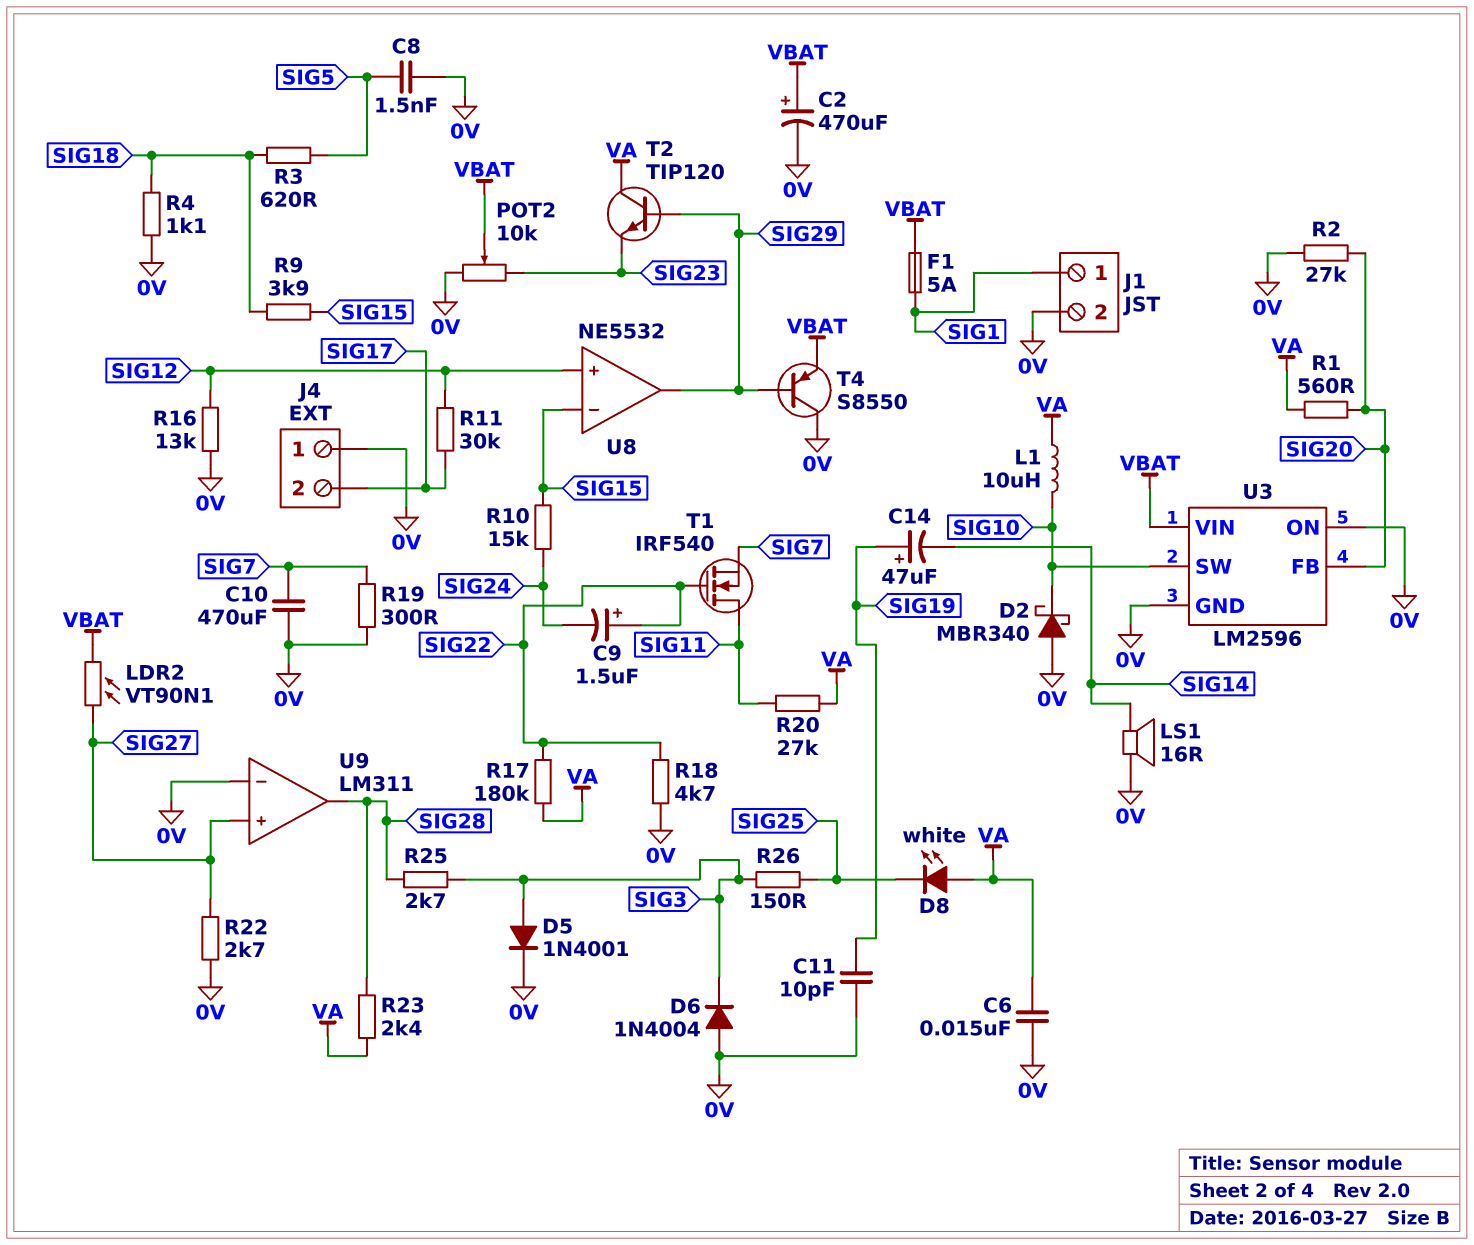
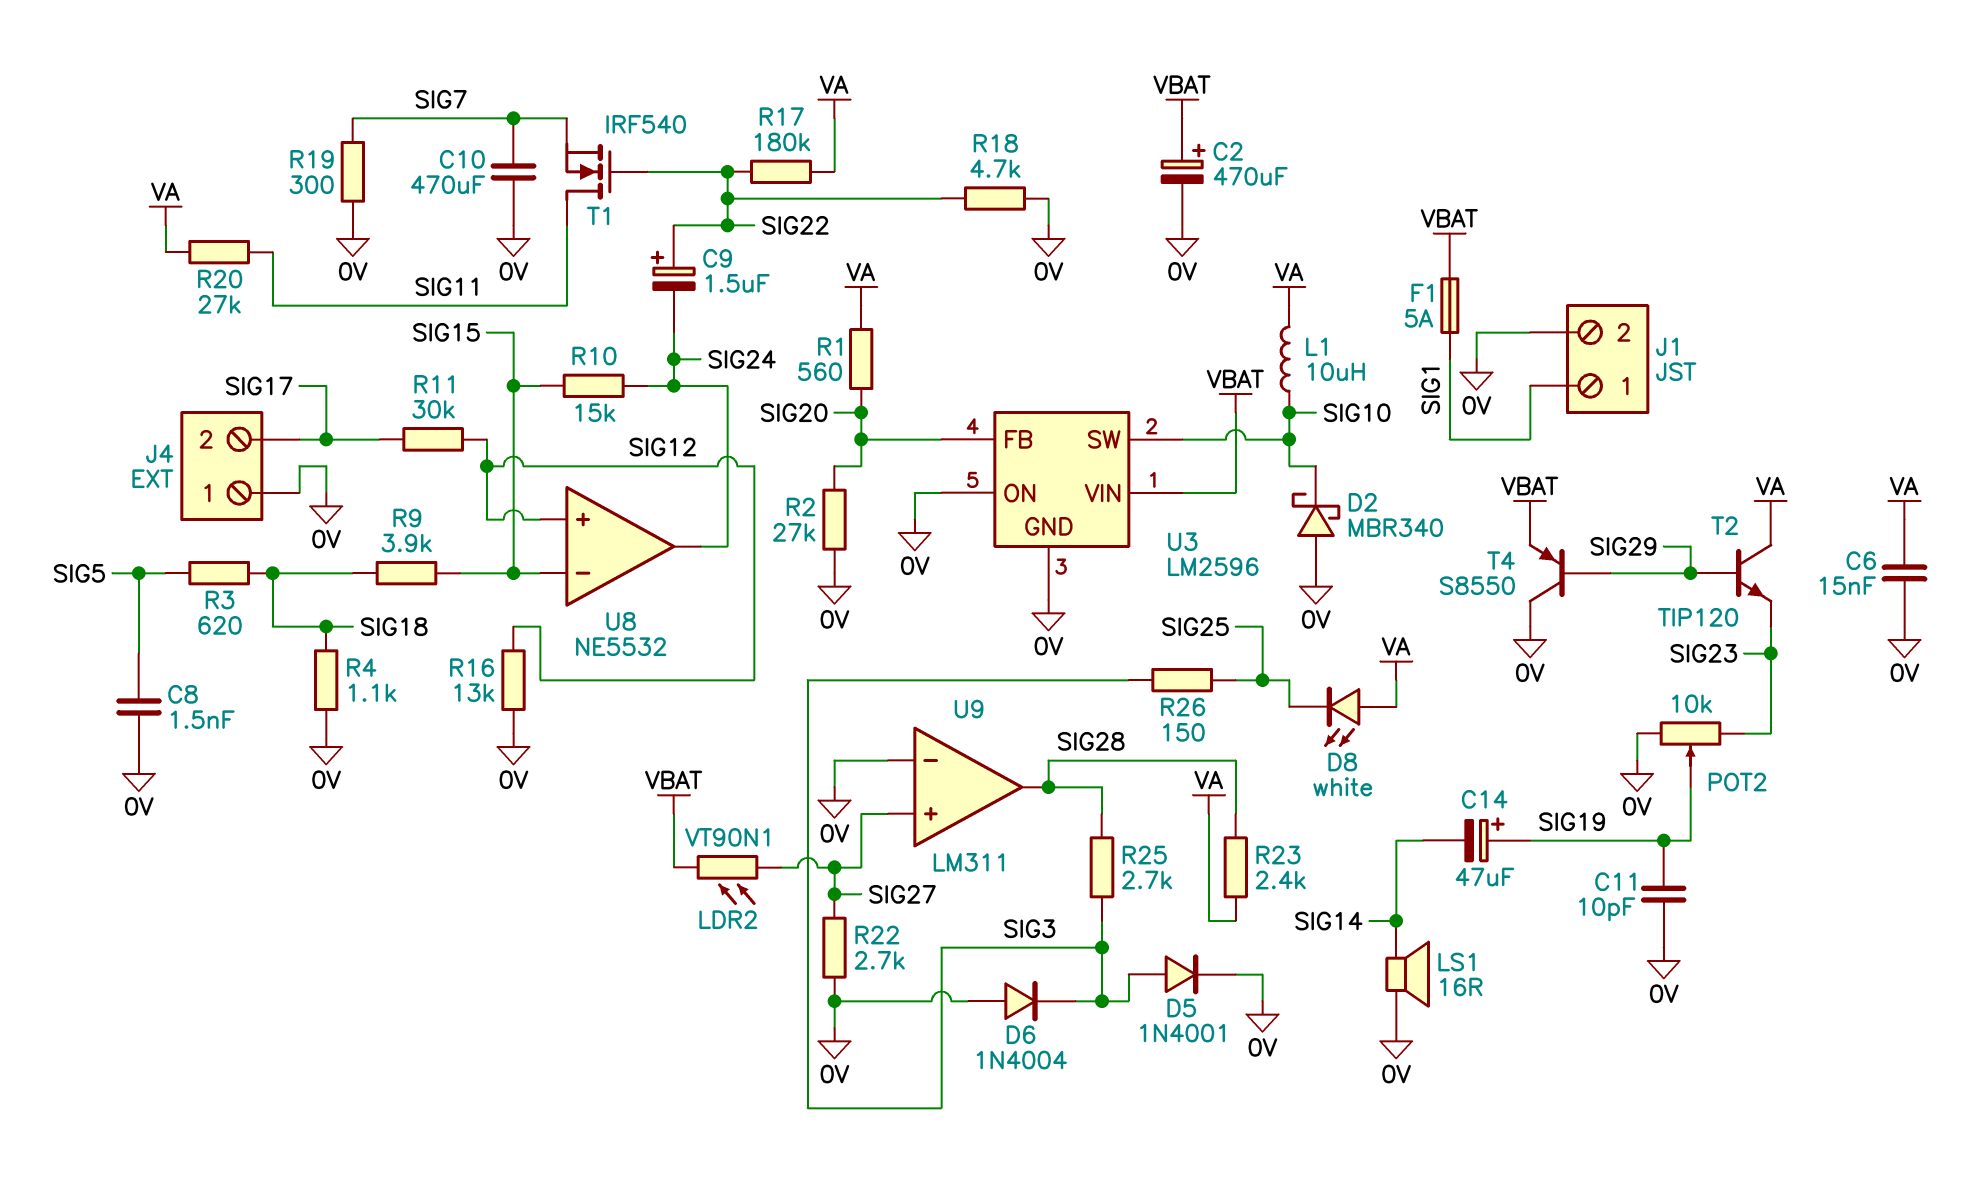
POT2: 10k (0V, SIG23, wiper VBAT) -> 10k (0V, SIG23, wiper SIG19)
U8 pin out: SIG29 -> SIG24

